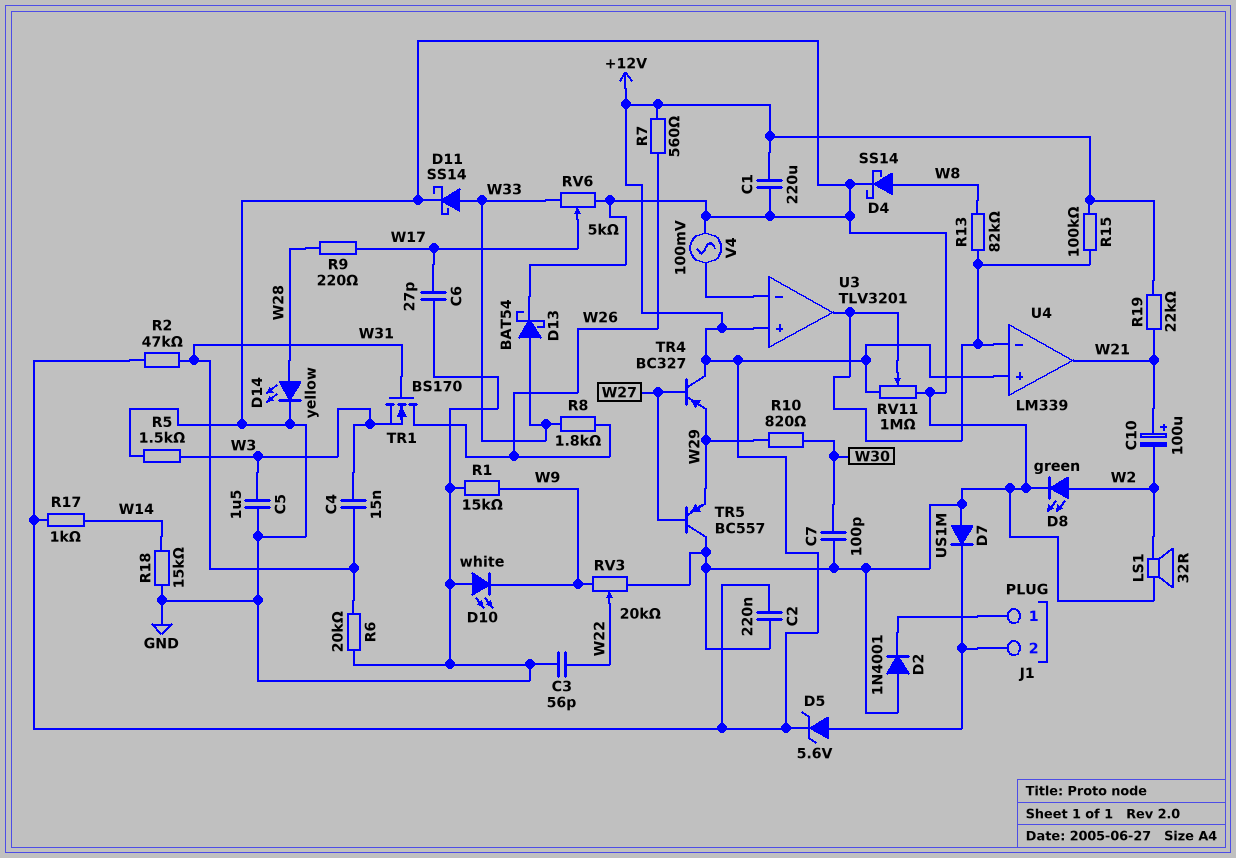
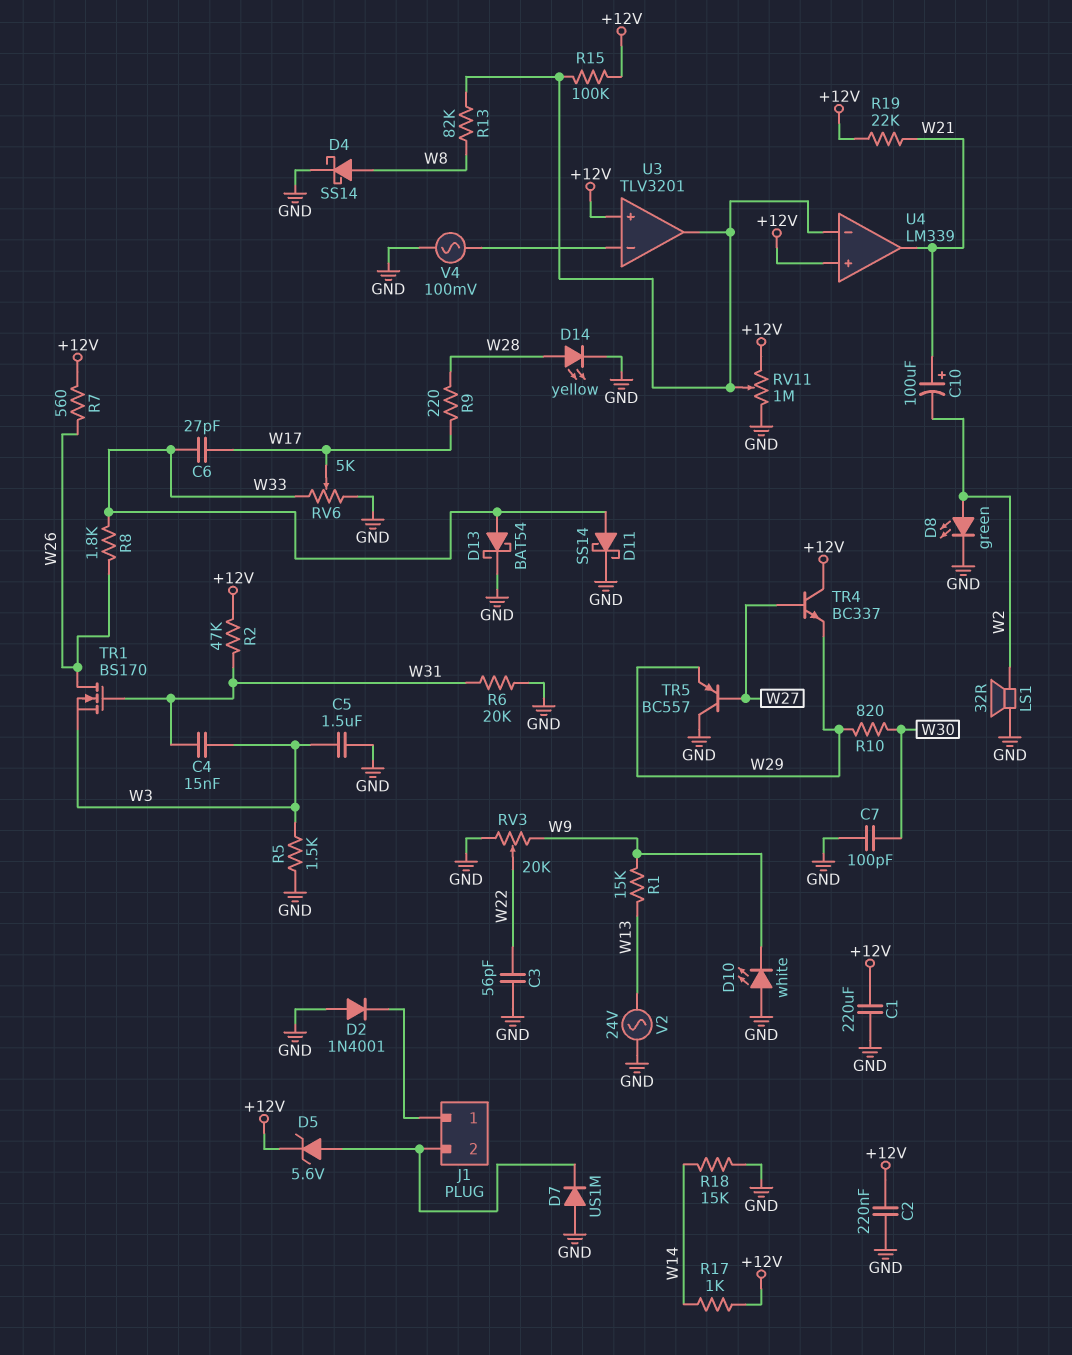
C6: 27pF (GND, W17) -> 27pF (W17, W33)
R1: 15k (GND, W9) -> 15k (W9, W13)
TR4: PNP BC327 (B W27, C +12V, E W29) -> NPN BC337 (B W27, C +12V, E W29)
V2: none -> AC 24V (GND, W13)

